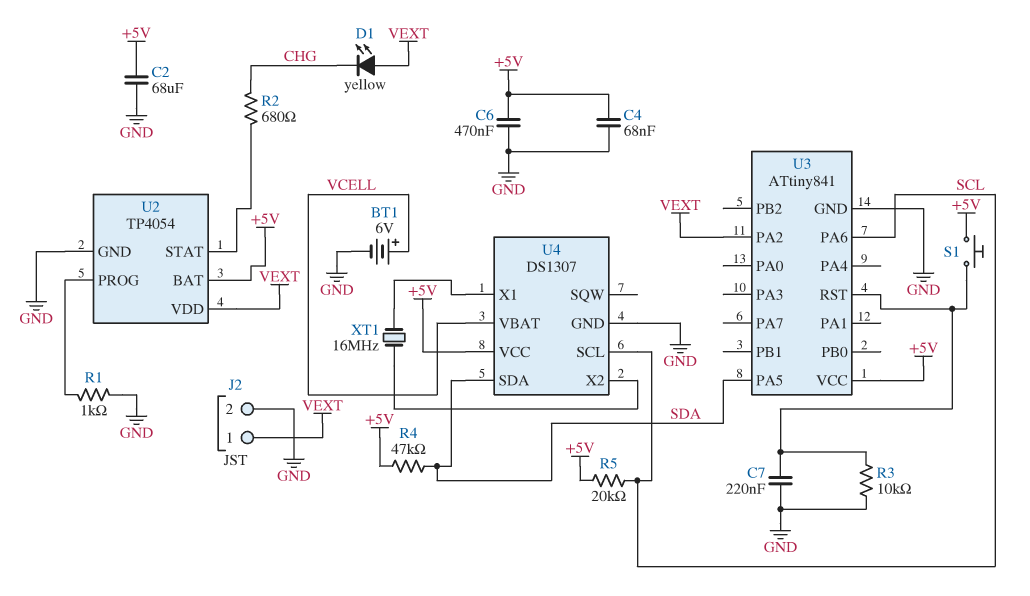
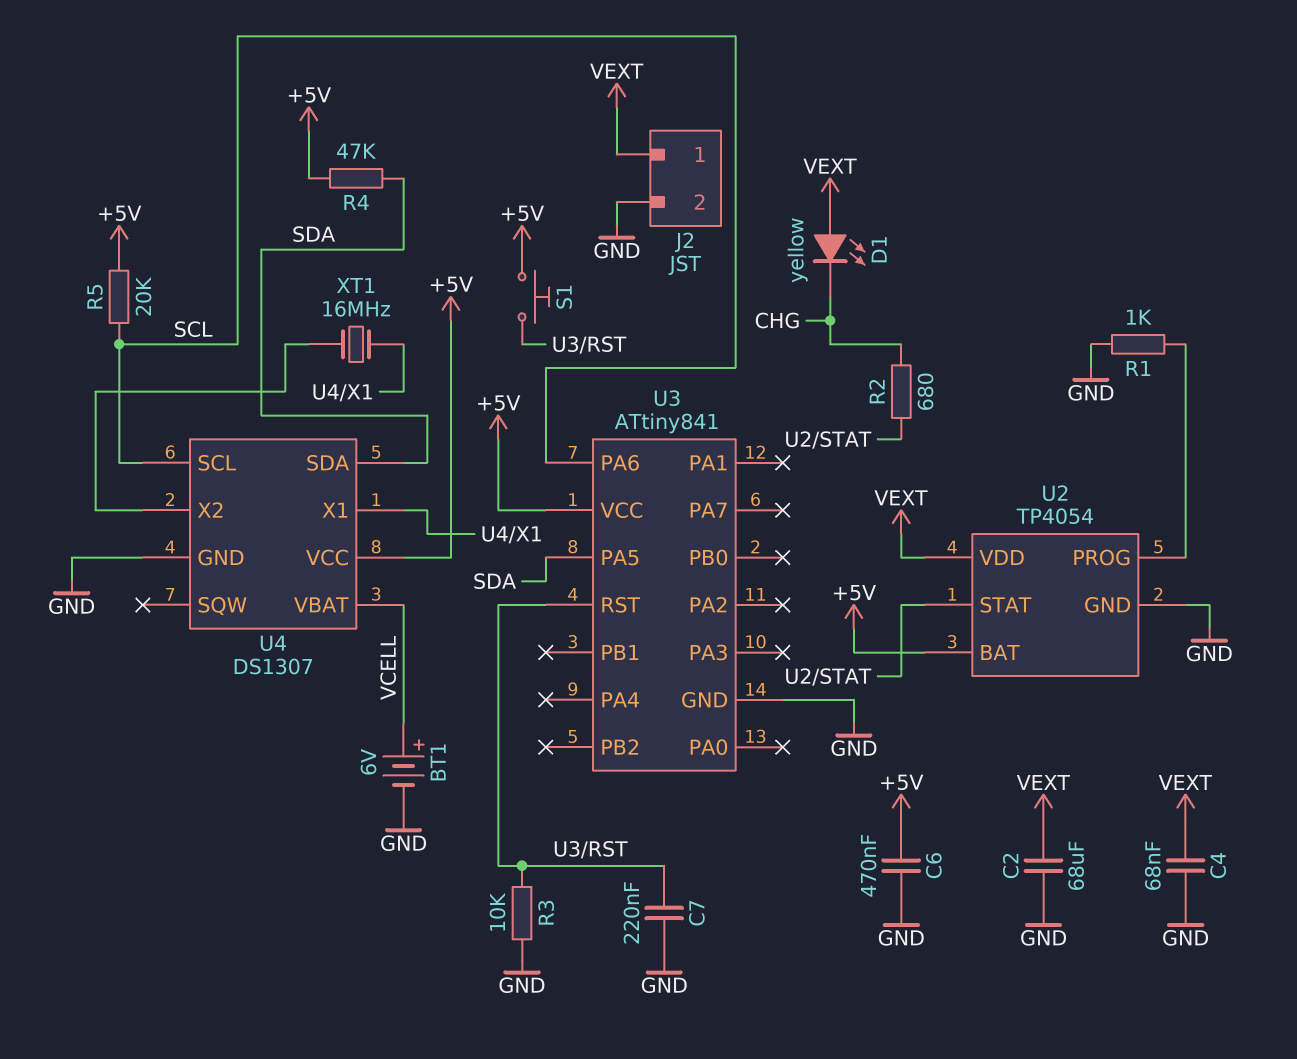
C2: 68uF (+5V, GND) -> 68uF (GND, VEXT)
C4: 68nF (+5V, GND) -> 68nF (GND, VEXT)
U3 pin PA2: VEXT -> none

